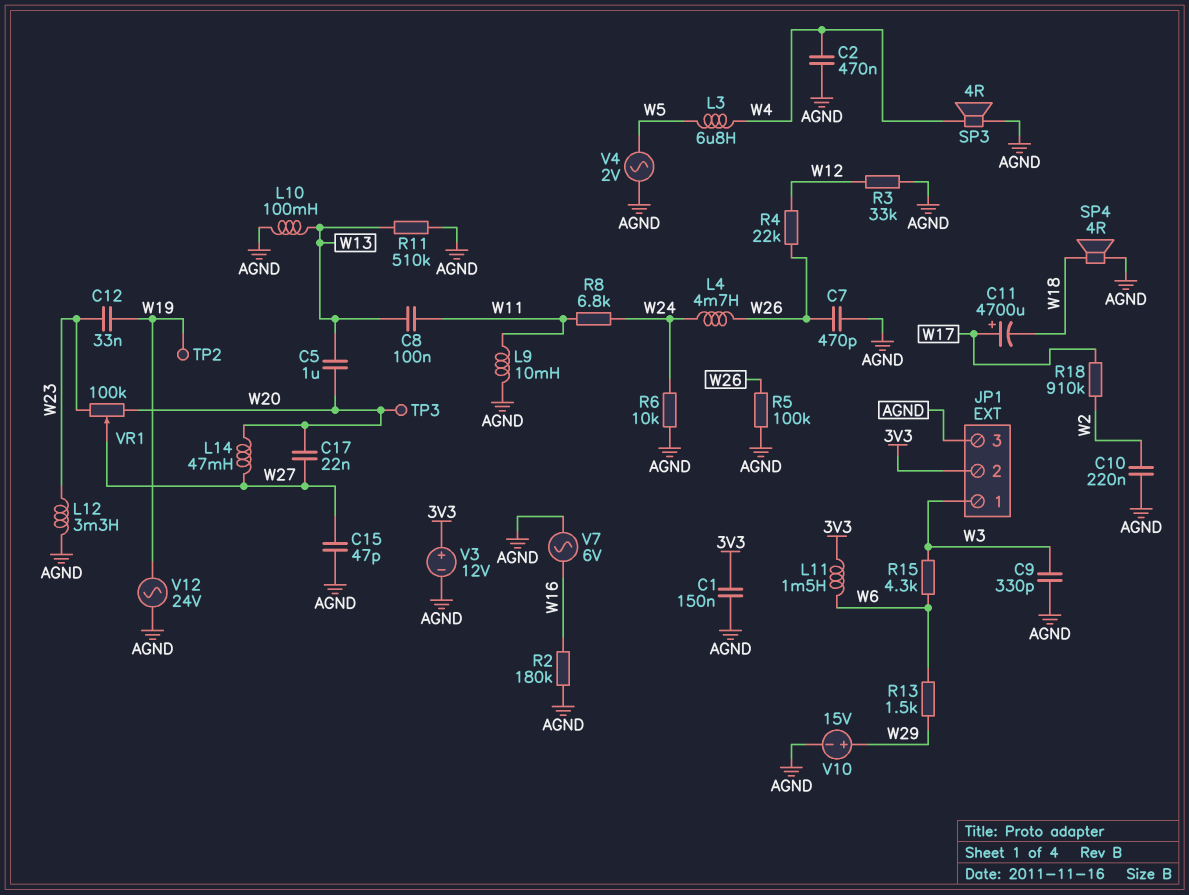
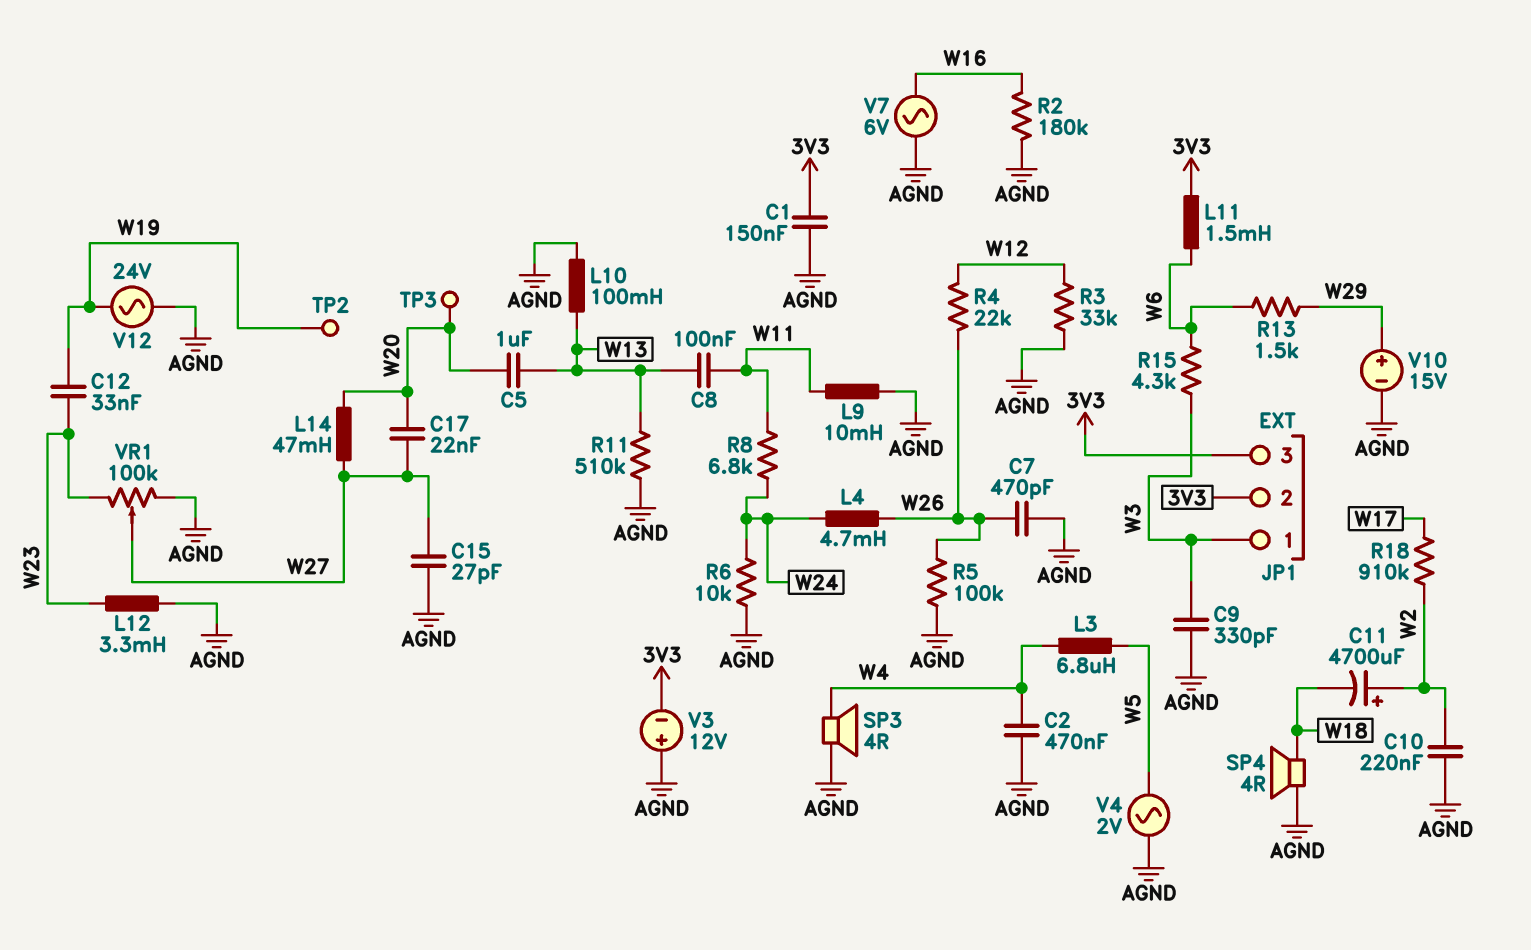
C11: 4700uF (plus W17, minus W18) -> 4700uF (plus W2, minus W18)
C15: 47pF (AGND, W27) -> 27pF (AGND, W27)
JP1 pin 3: AGND -> 3V3
V3: 12V (plus 3V3, minus AGND) -> 12V (plus AGND, minus 3V3)
VR1: 100k (W20, W23, wiper W27) -> 100k (AGND, W23, wiper W27)

